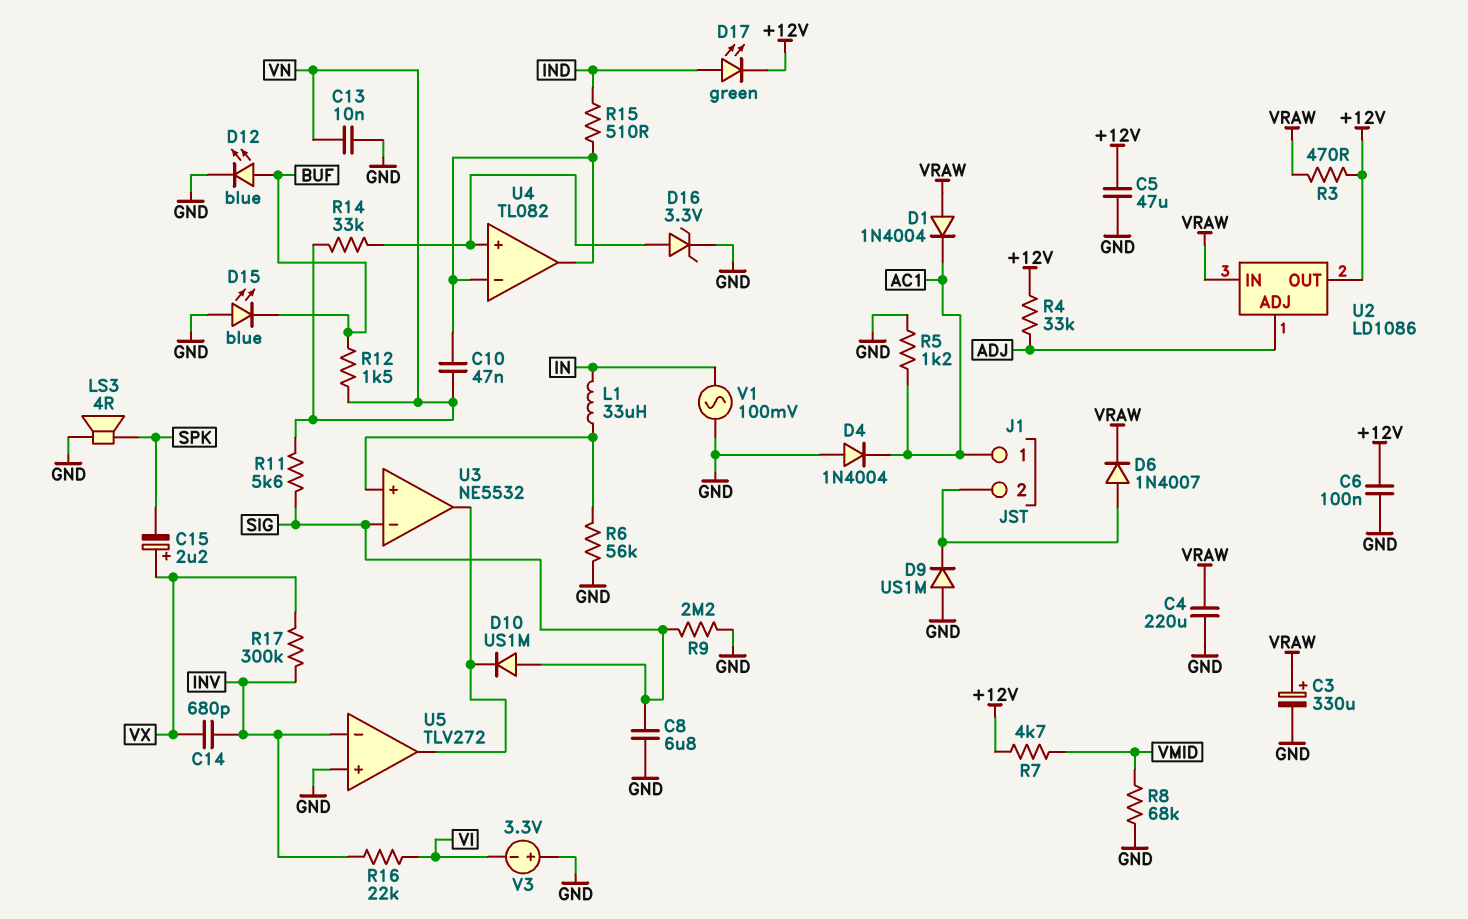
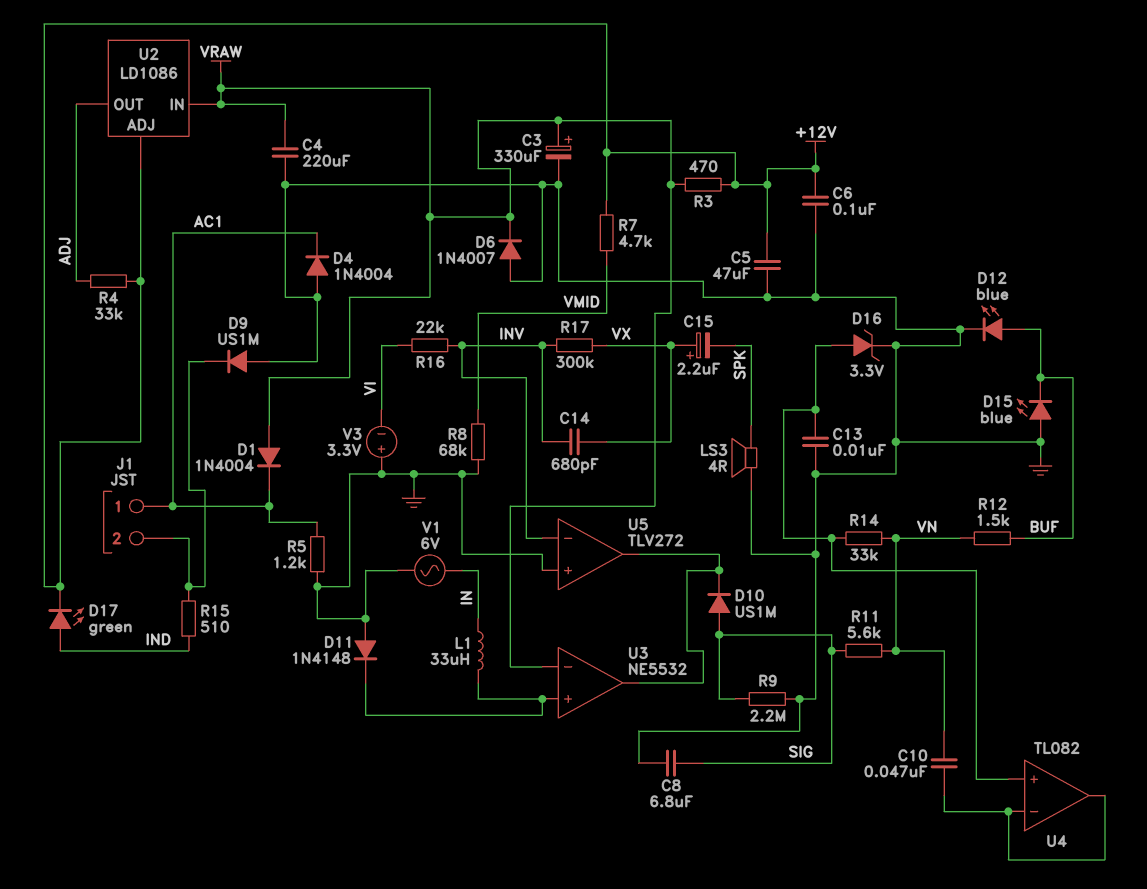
C13: 10nF (GND, VN) -> 10nF (GND, U4/in+)
D6: diode 1N4007 (A J1/2, K VRAW) -> diode 1N4007 (A GND, K VRAW)
D11: none -> diode 1N4148 (A GND, K U3/in+)
R6: 56k (GND, U3/in+) -> none
R15: 510 (IND, U4/in-) -> 510 (IND, J1/2)
U2 pin ADJ: ADJ -> +12V
U2 pin OUT: +12V -> ADJ
U3 pin in-: SIG -> VRAW
V1: AC 100mV (GND, IN) -> AC 6V (GND, IN)

